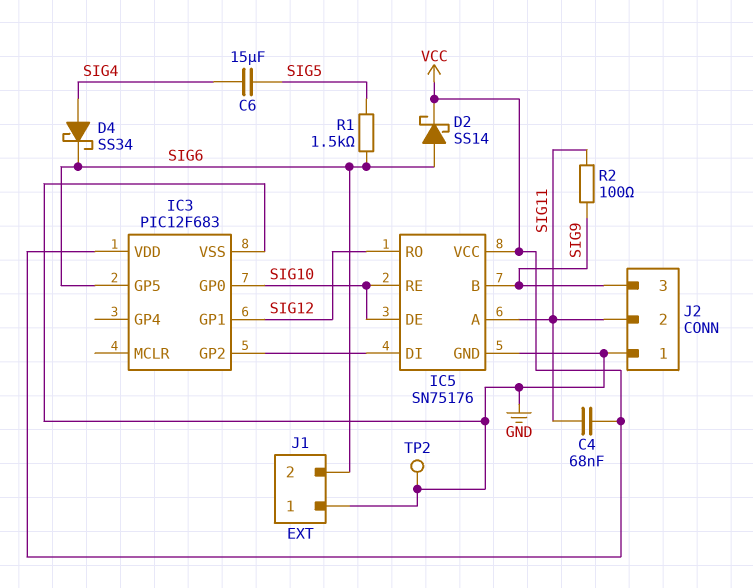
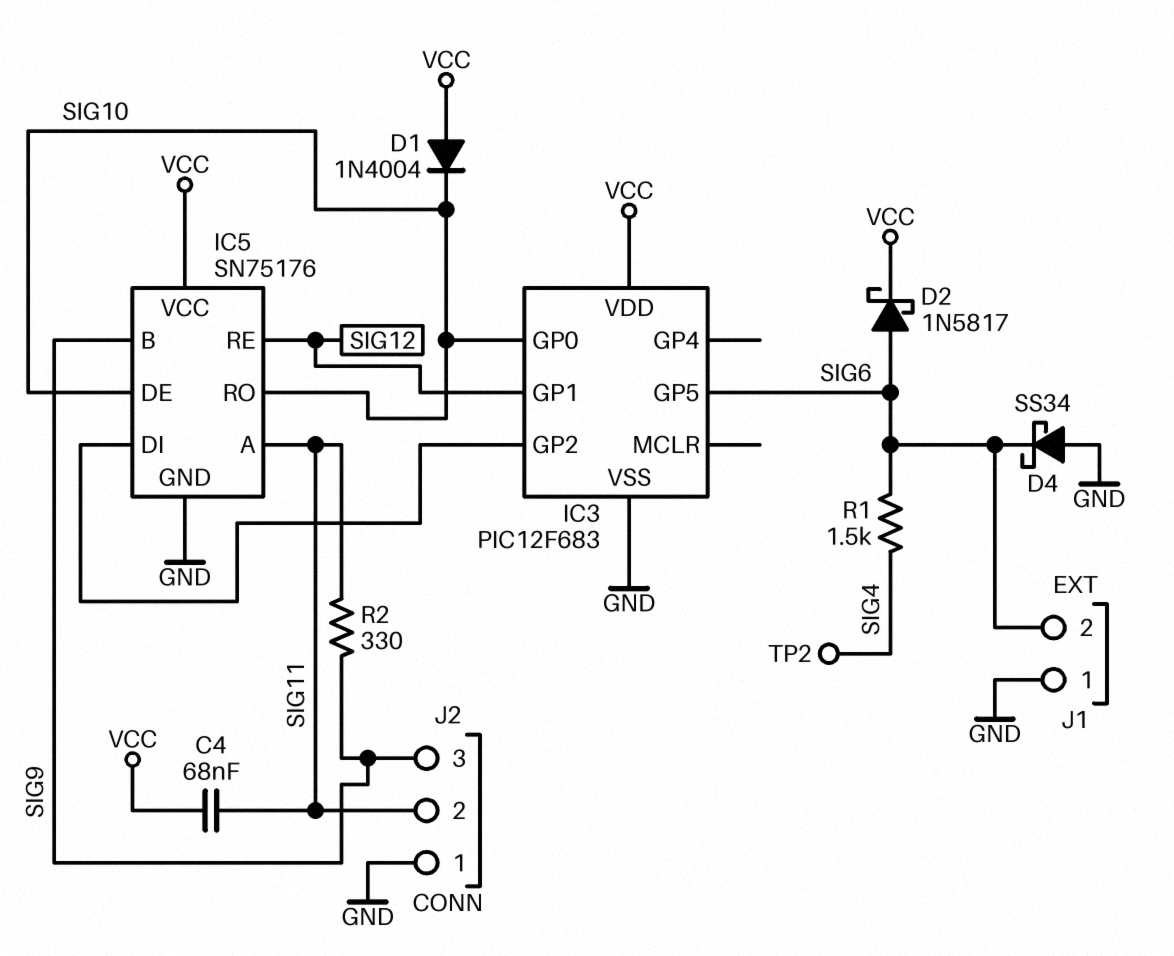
C6: 15uF (SIG4, SIG5) -> none
D1: none -> diode 1N4004 (A VCC, K SIG10)
D2: schottky SS14 (A SIG6, K VCC) -> schottky 1N5817 (A SIG6, K VCC)
D4: schottky SS34 (A SIG4, K SIG6) -> schottky SS34 (A GND, K SIG6)
IC5 pin RE: SIG10 -> SIG12
IC5 pin RO: SIG12 -> SIG10
R1: 1.5k (SIG5, SIG6) -> 1.5k (SIG4, SIG6)
R2: 100 (SIG9, SIG11) -> 330 (SIG9, SIG11)
TP2: test point (GND) -> test point (SIG4)

